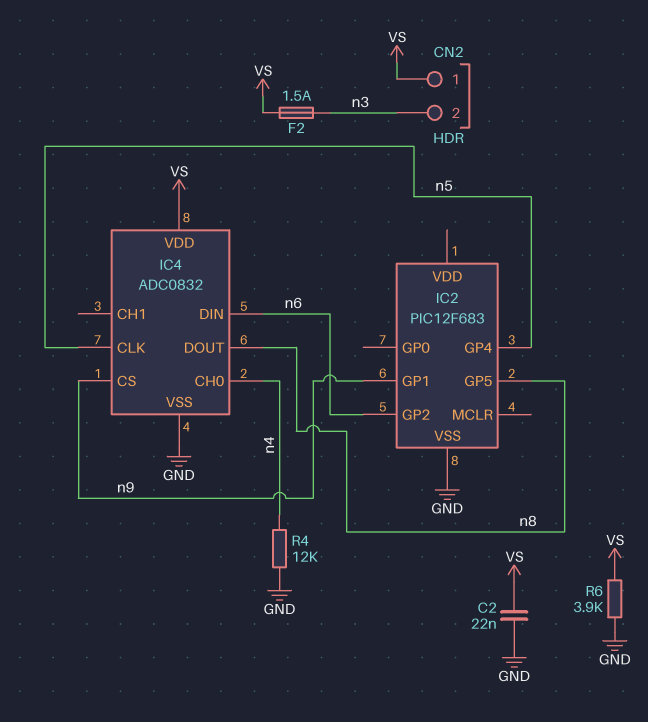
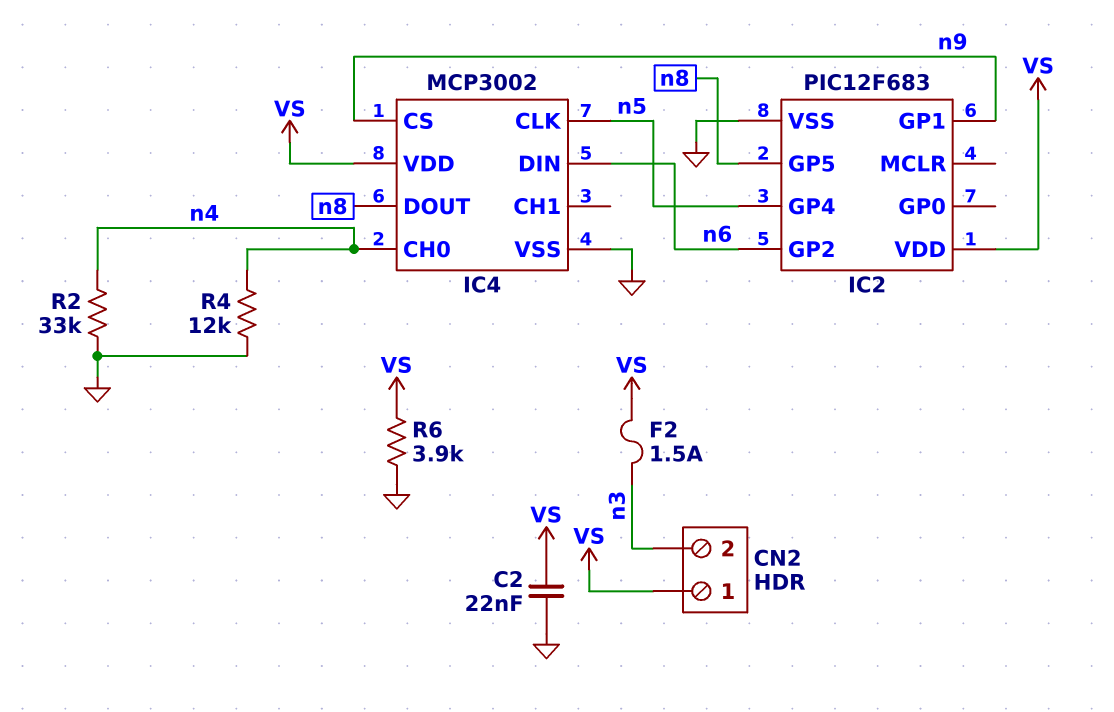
IC2 pin VDD: none -> VS
IC4: ADC0832 -> MCP3002
R2: none -> 33k (GND, n4)

